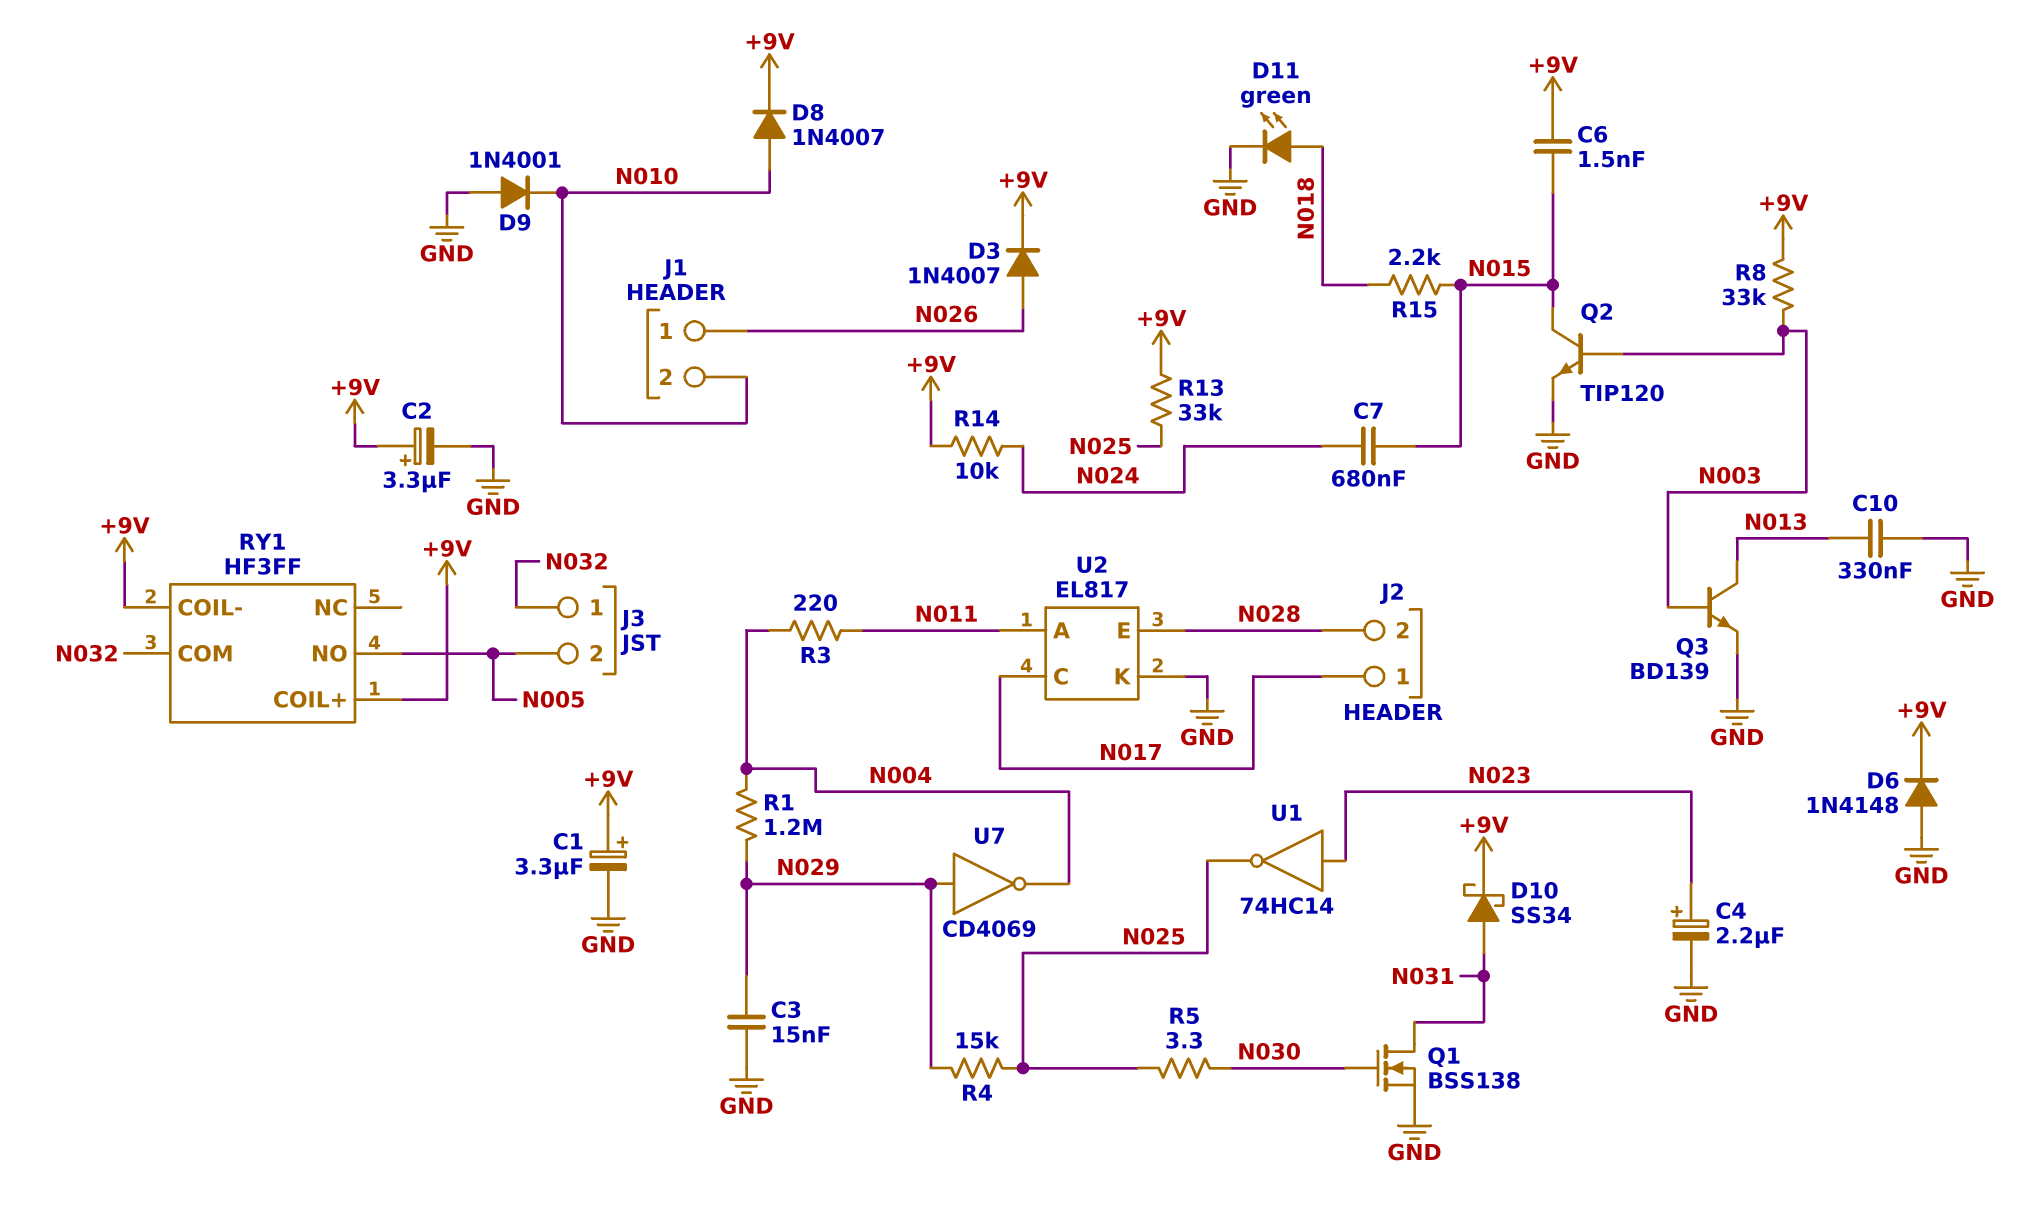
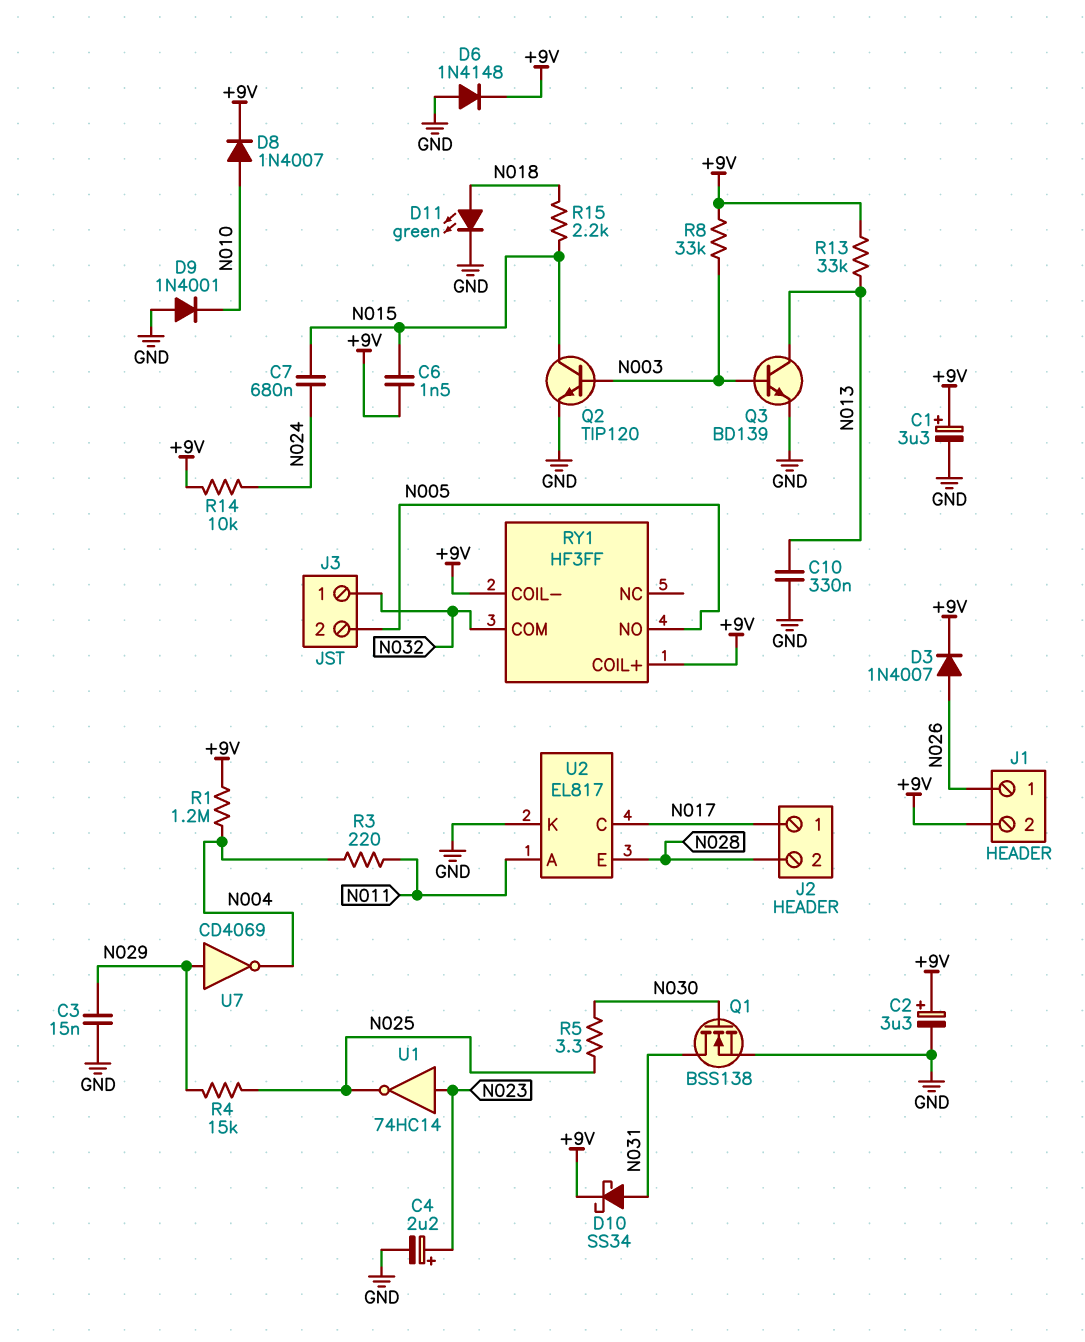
J1 pin 2: N010 -> +9V
R1: 1.2M (N004, N029) -> 1.2M (+9V, N004)
R13: 33k (+9V, N025) -> 33k (+9V, N013)

